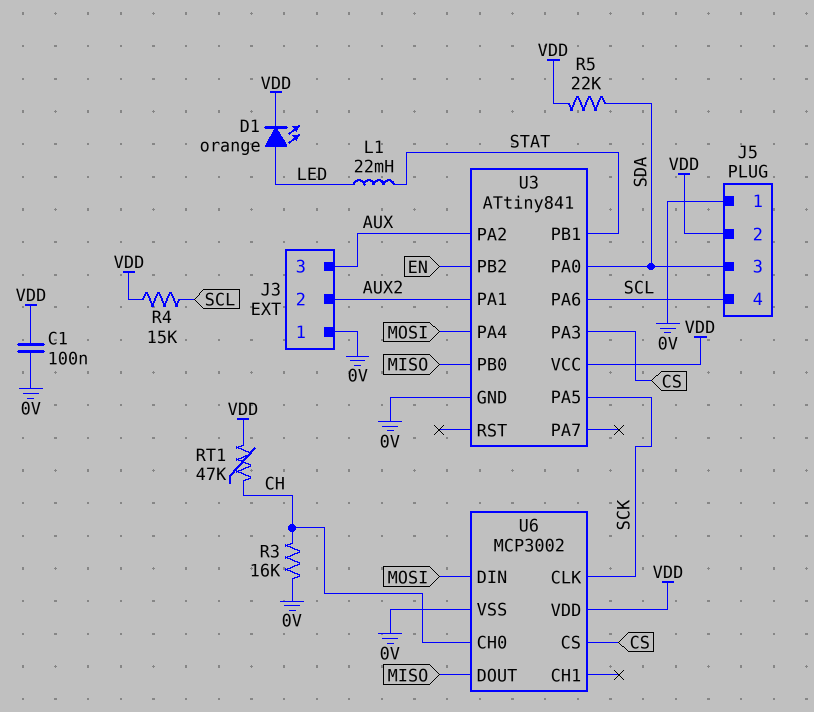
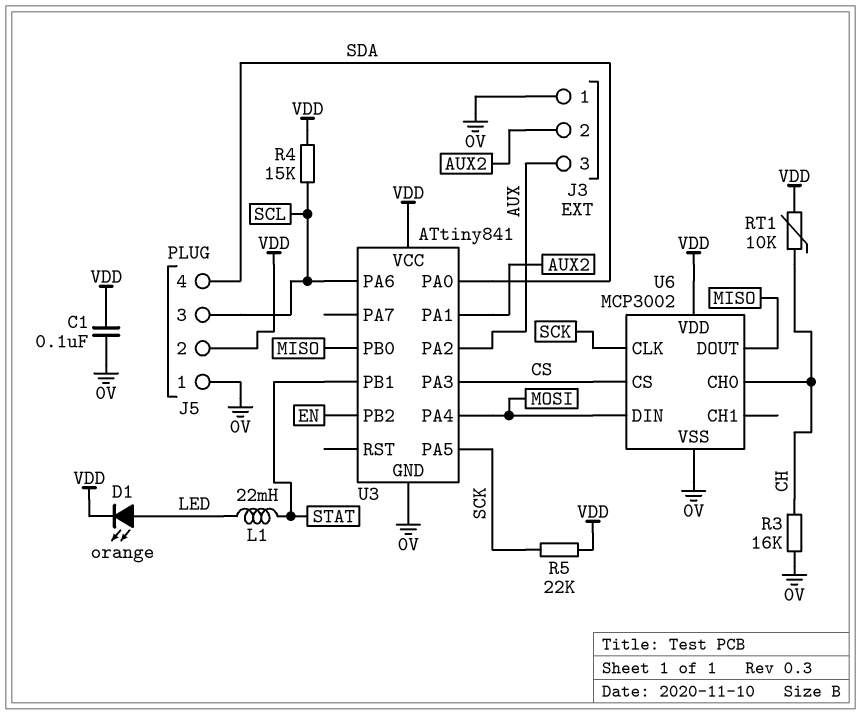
J5 pin 3: SDA -> SCL
J5 pin 4: SCL -> SDA
R5: 22k (SDA, VDD) -> 22k (SCK, VDD)
RT1: 47k (CH, VDD) -> 10k (CH, VDD)

